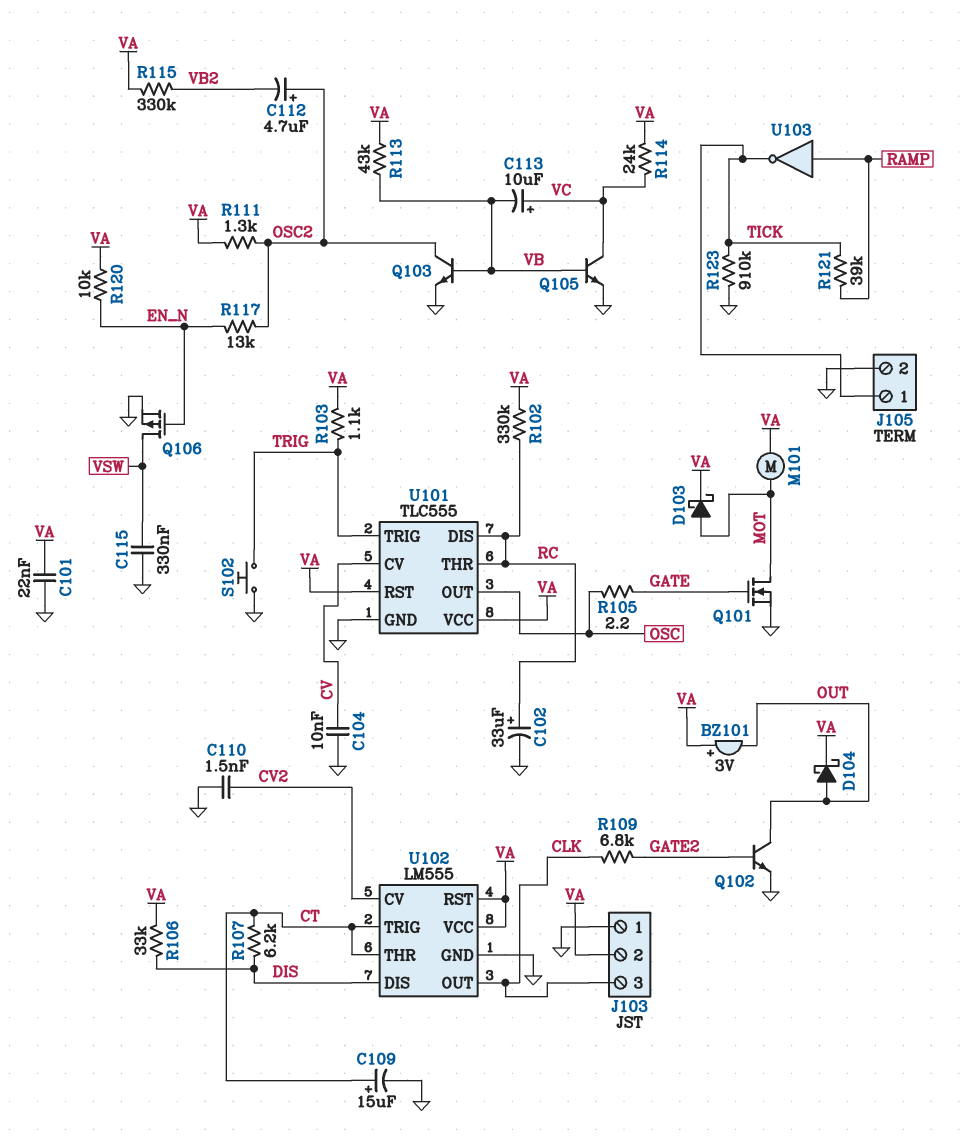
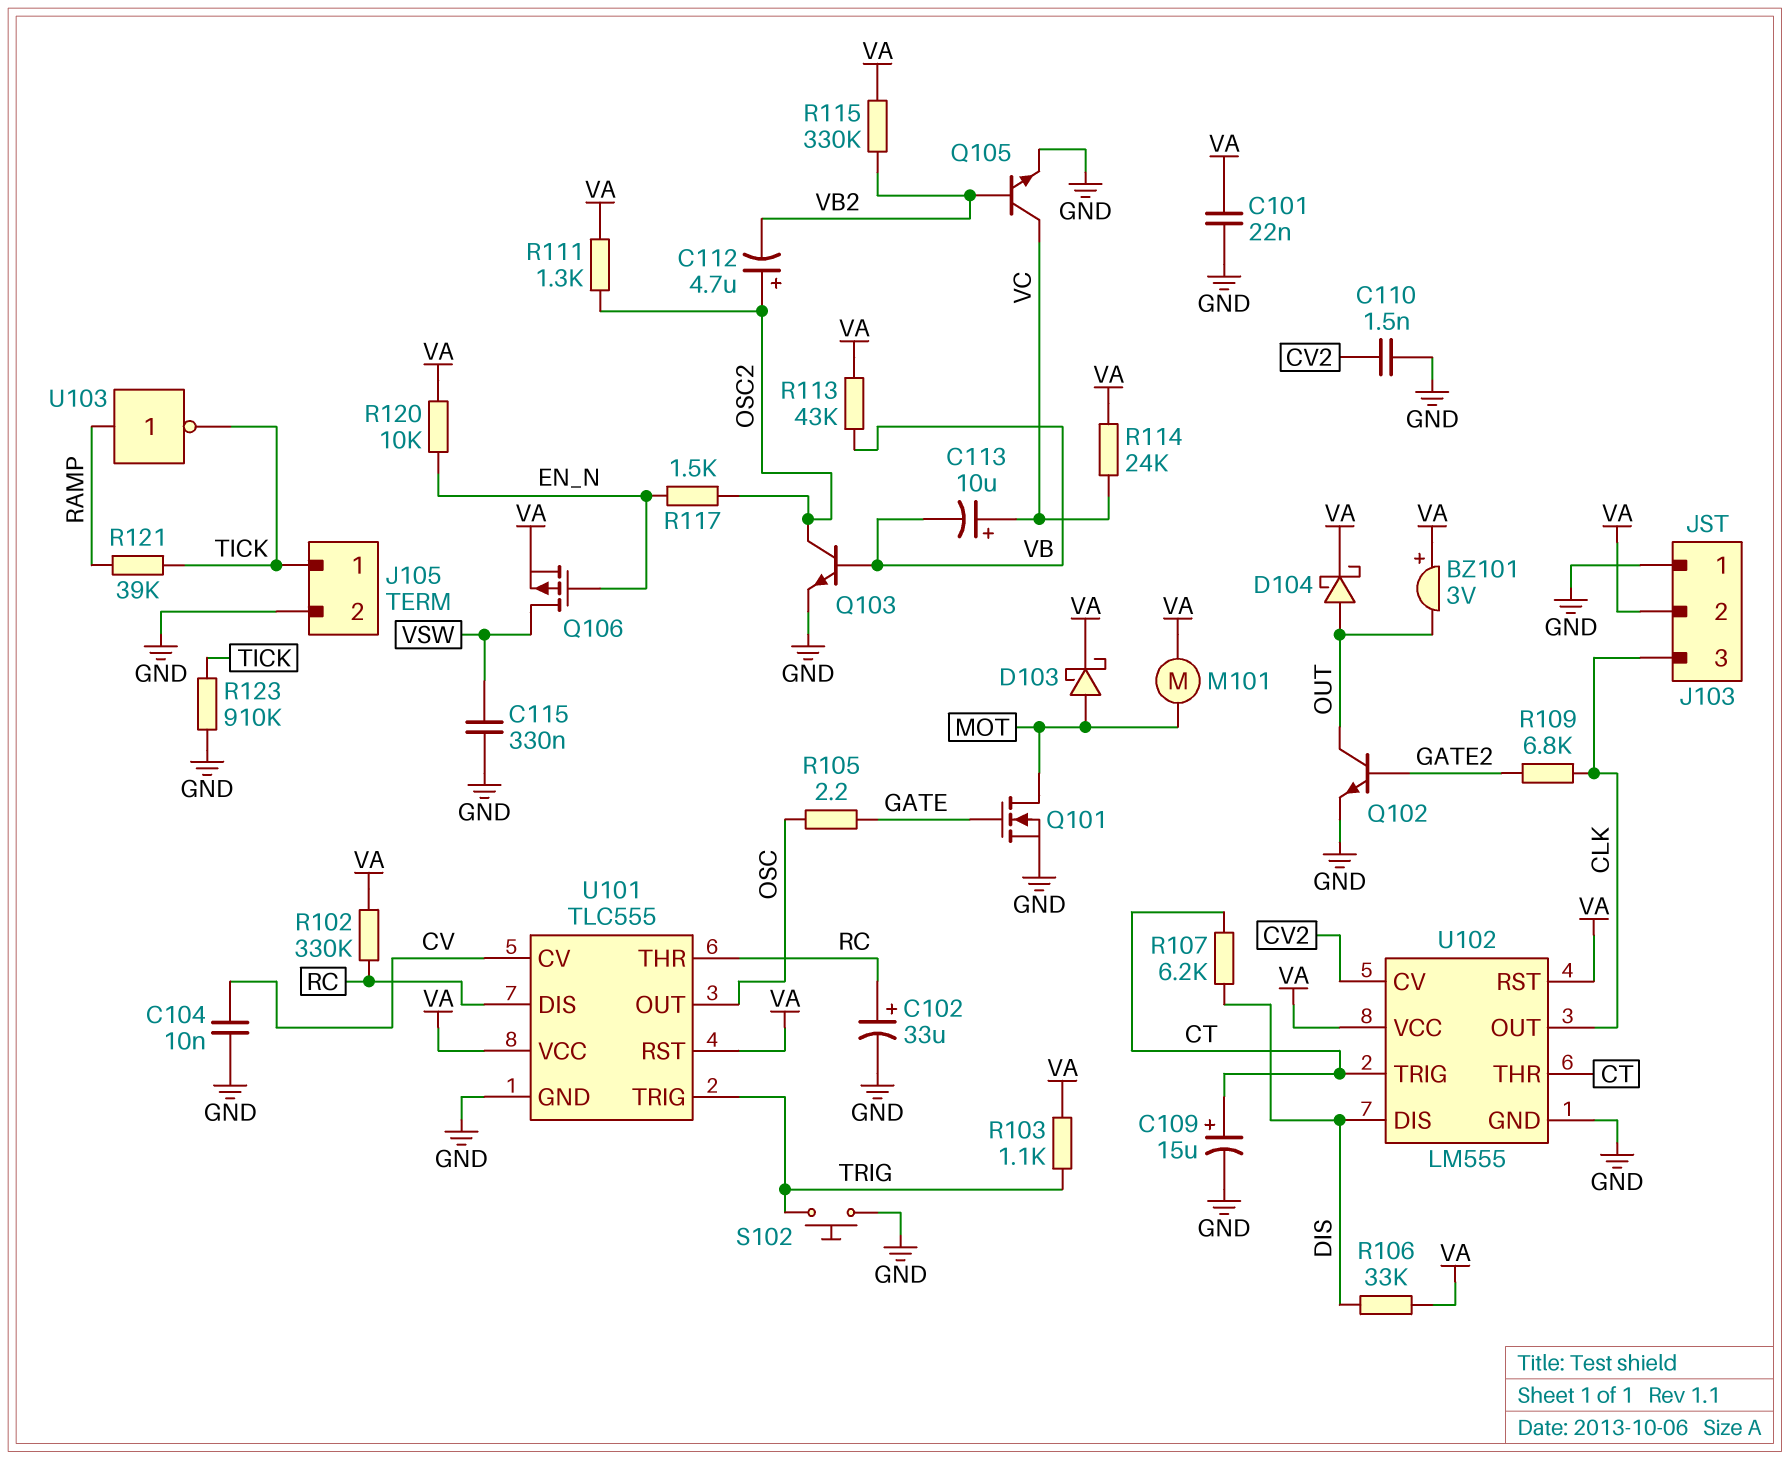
Q105: NPN (B VB, C VC, E GND) -> NPN (B VB2, C VC, E GND)
Q106: PMOS (G EN_N, D VSW, S GND) -> PMOS (G EN_N, D VSW, S VA)
R117: 13k (EN_N, OSC2) -> 1.5k (EN_N, OSC2)

